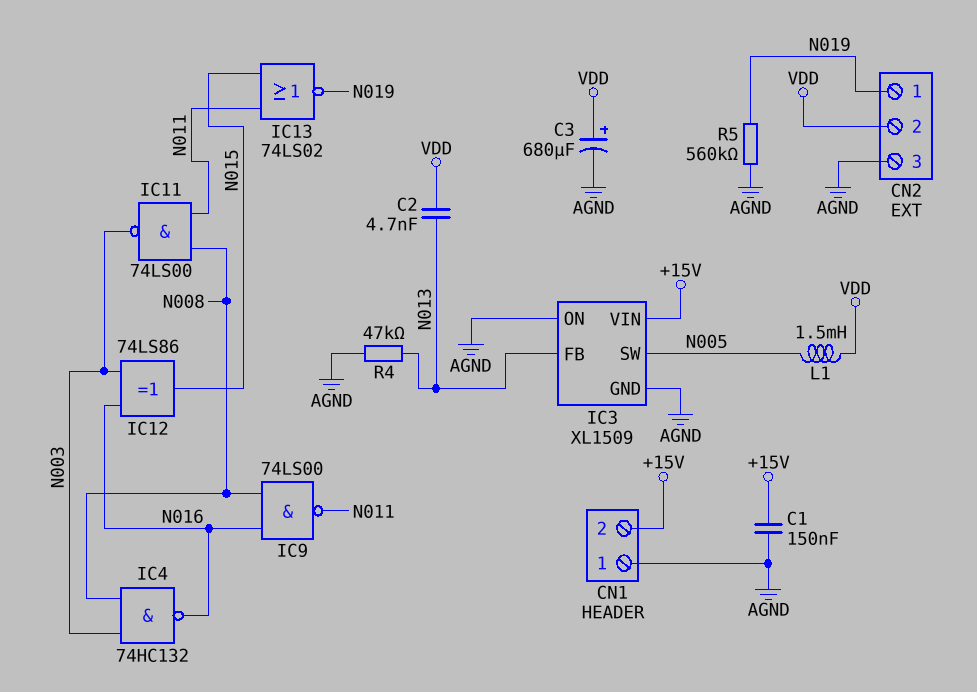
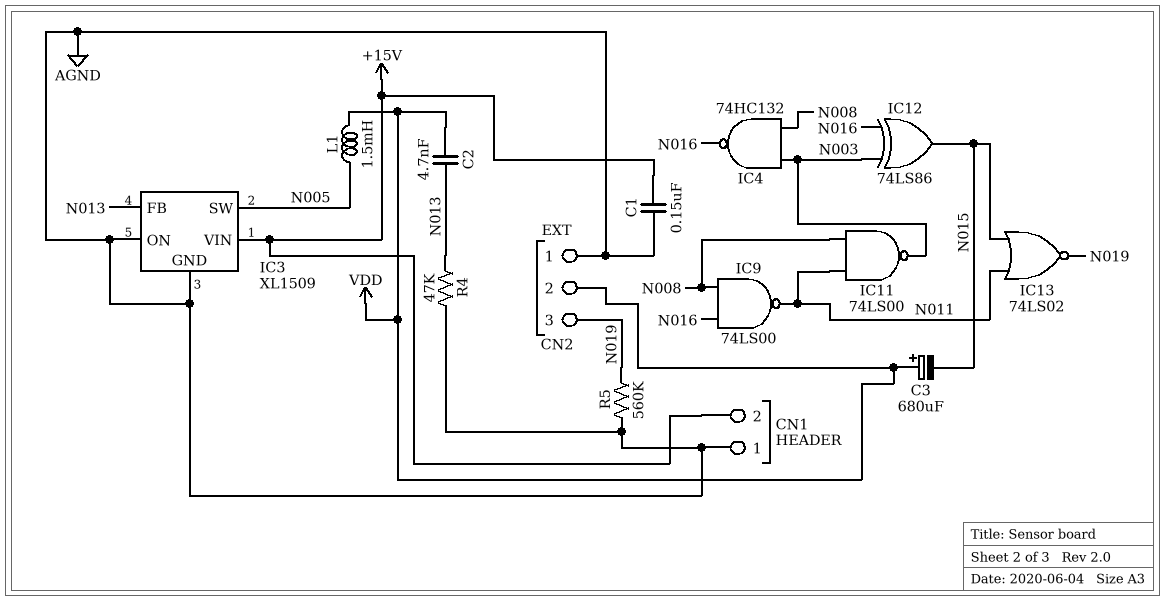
C3: 680uF (plus VDD, minus AGND) -> 680uF (plus VDD, minus N015)
CN2 pin 1: N019 -> AGND
CN2 pin 3: AGND -> N019

